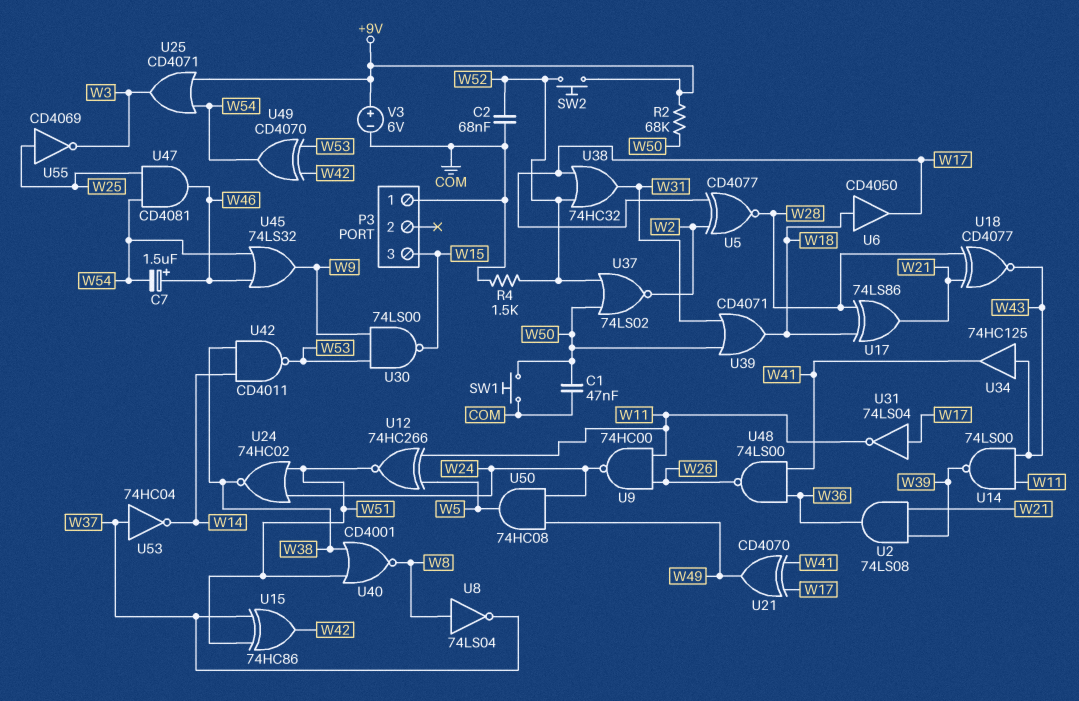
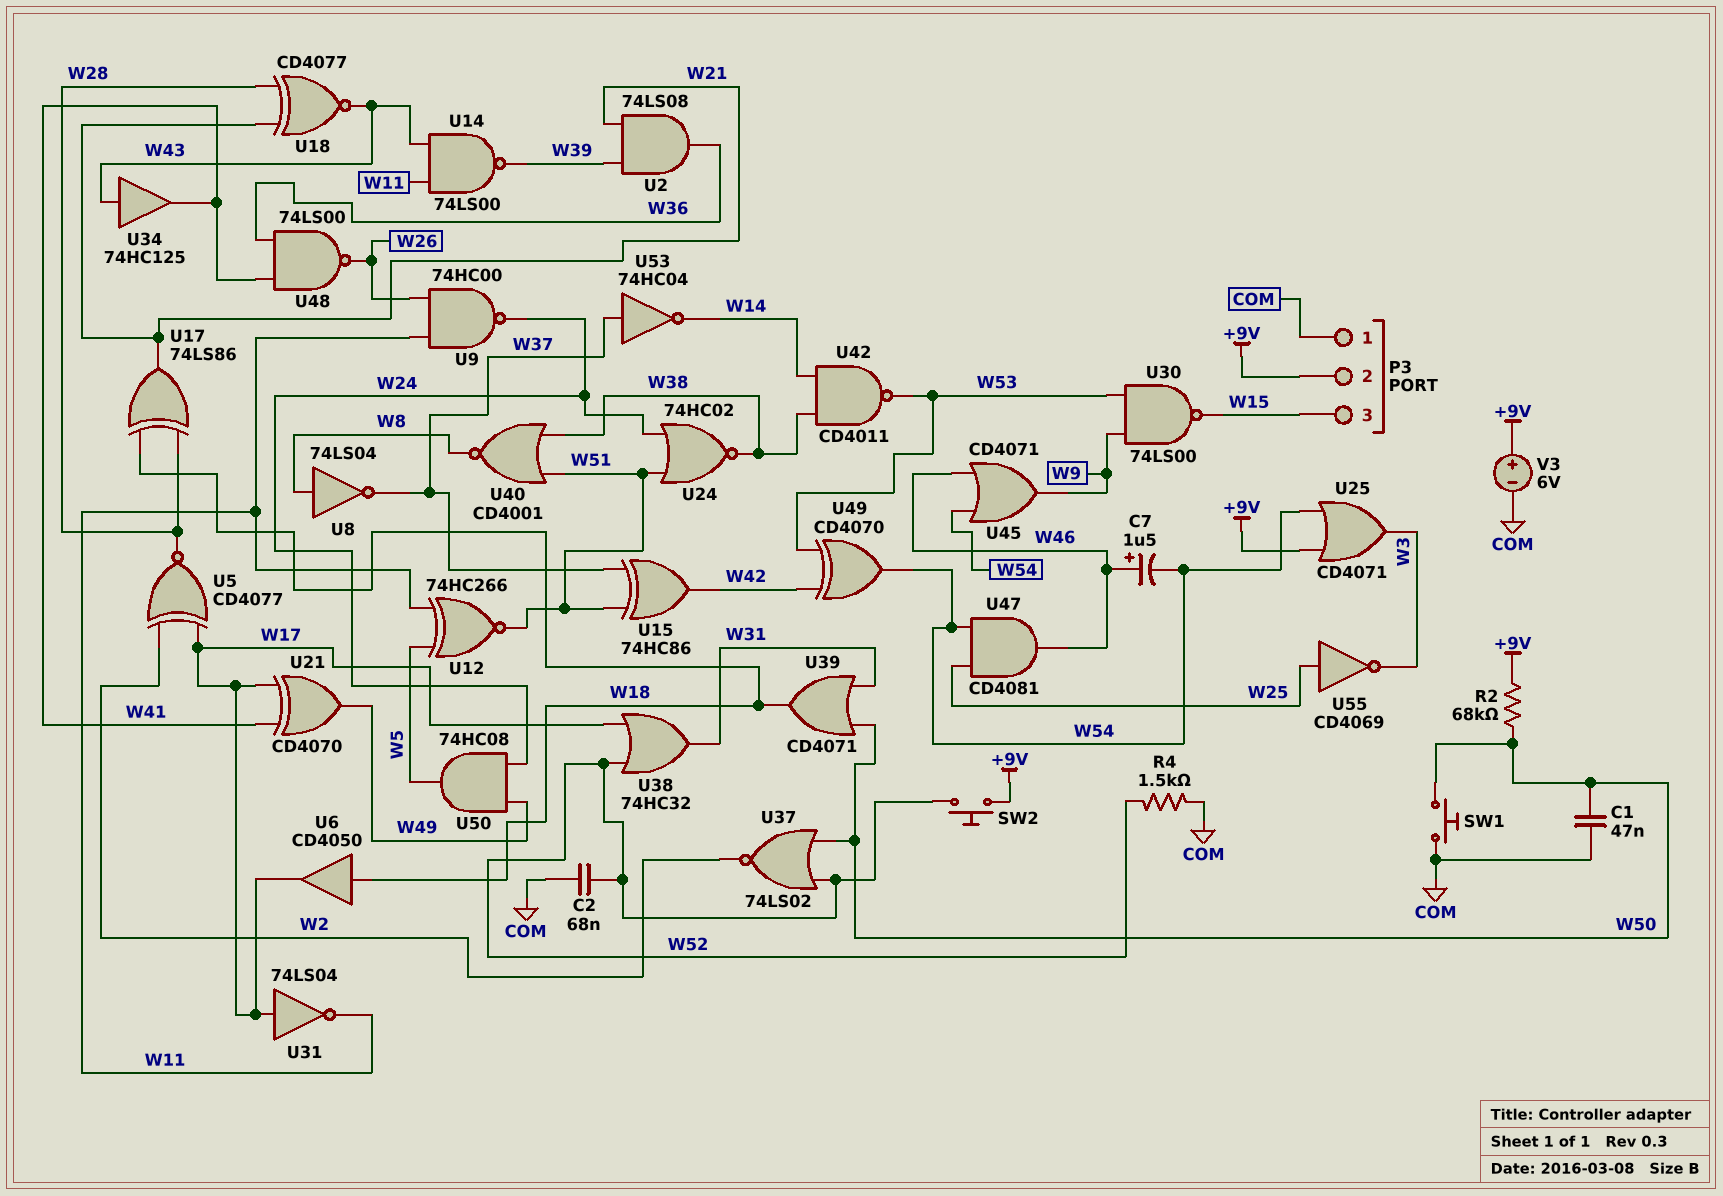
P3 pin 2: none -> +9V
U45: OR 74LS32 (in W46, in W54, out W9) -> OR CD4071 (in W46, in W54, out W9)

